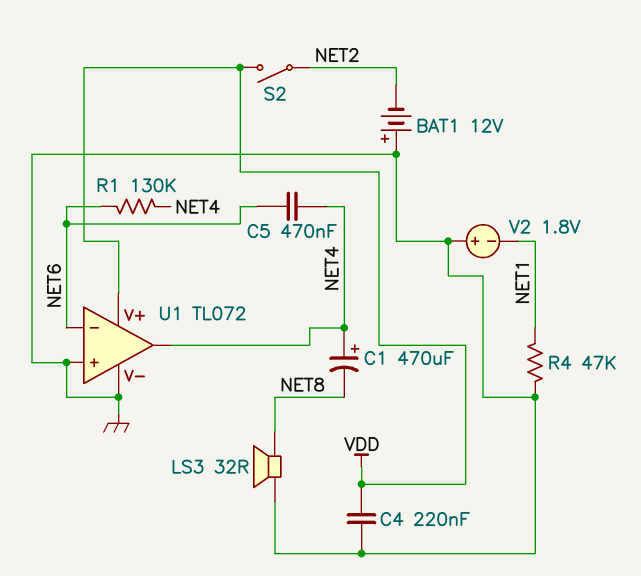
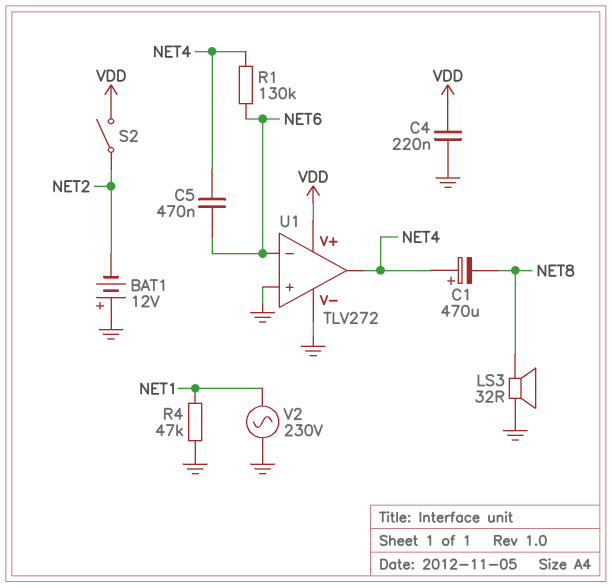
U1: TL072 -> TLV272
V2: 1.8V (plus GND, minus NET1) -> AC 230V (GND, NET1)

